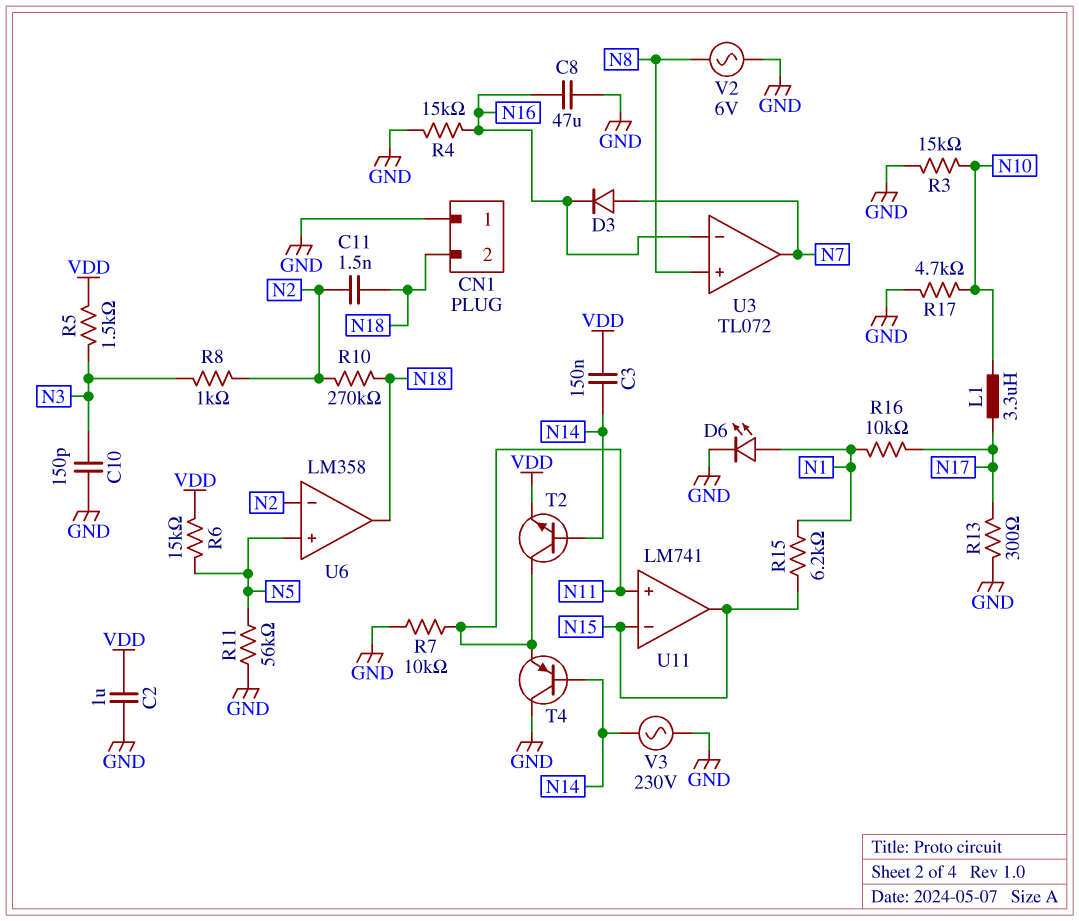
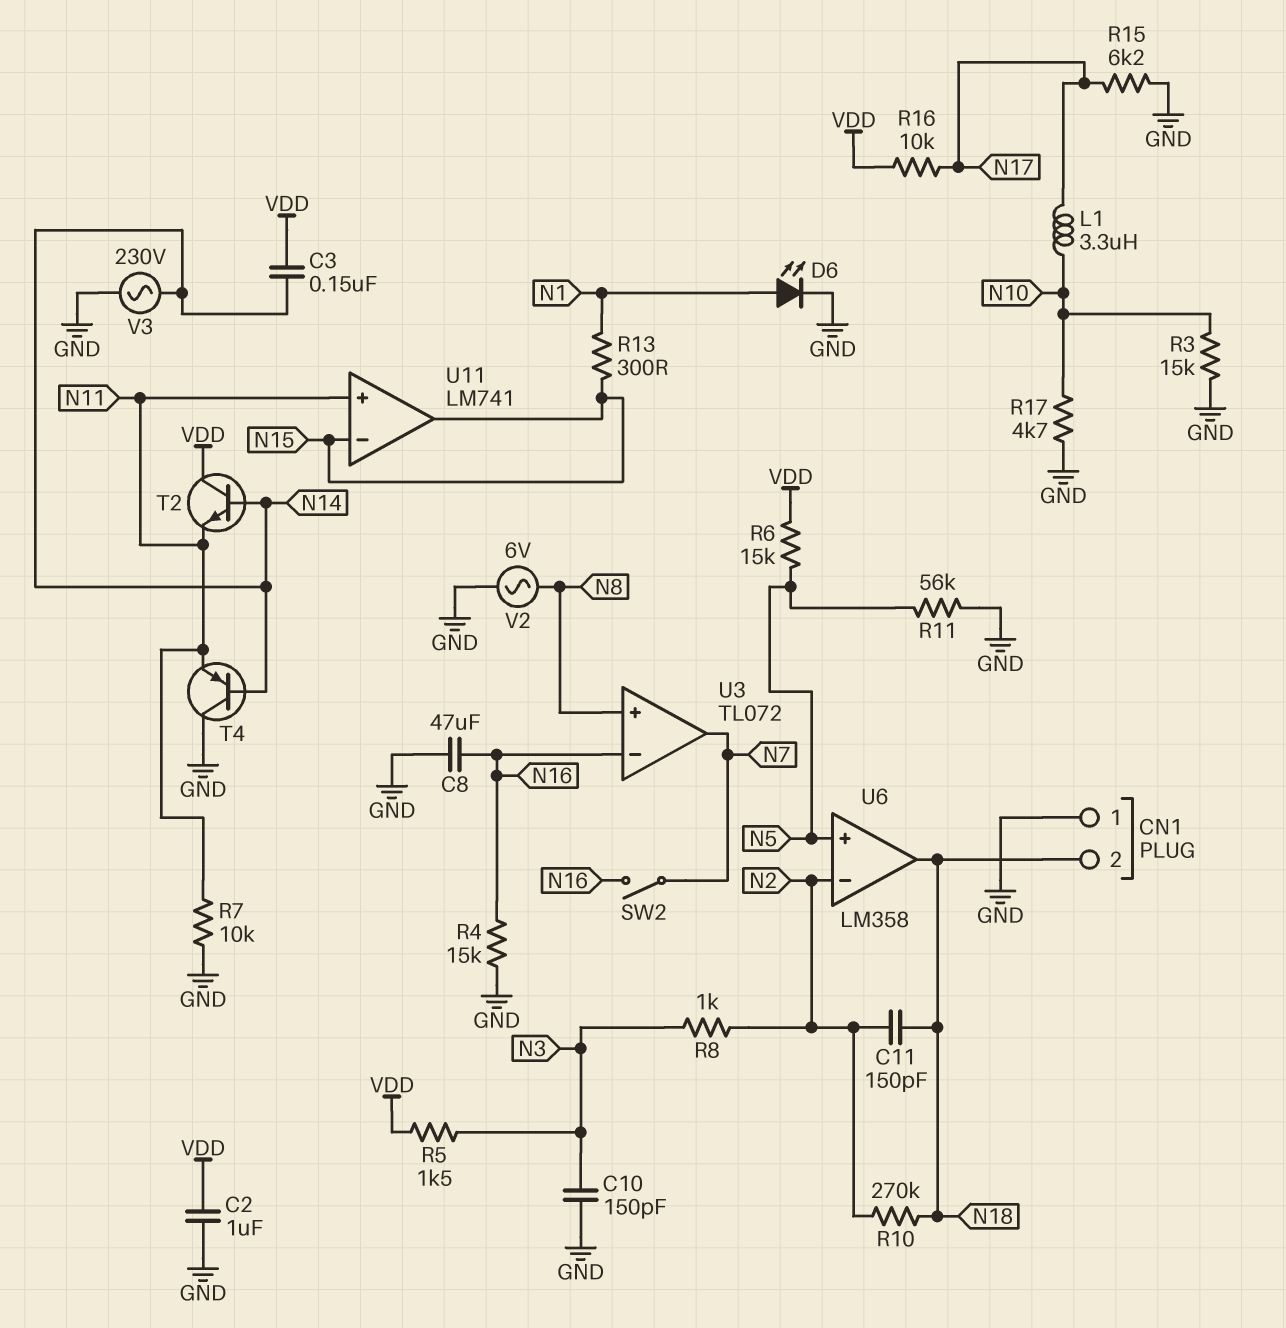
C11: 1.5nF (N2, N18) -> 150pF (N2, N18)
D3: diode (A N7, K N16) -> none
R13: 300 (GND, N17) -> 300 (N1, N15)
R15: 6.2k (N1, N15) -> 6.2k (GND, N17)
R16: 10k (N1, N17) -> 10k (N17, VDD)
SW2: none -> switch (N7, N16)
T2: NPN (B N14, C N11, E VDD) -> NPN (B N14, C VDD, E N11)

